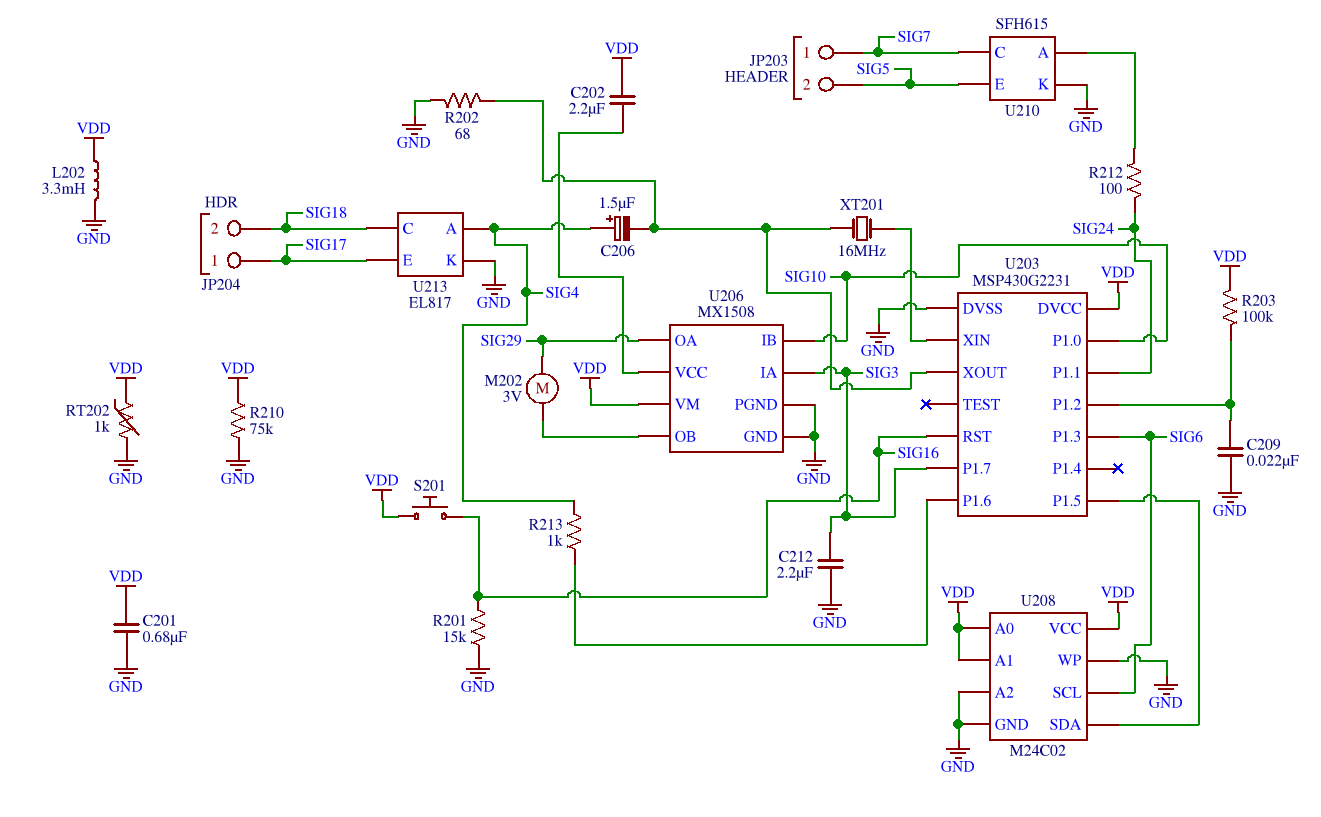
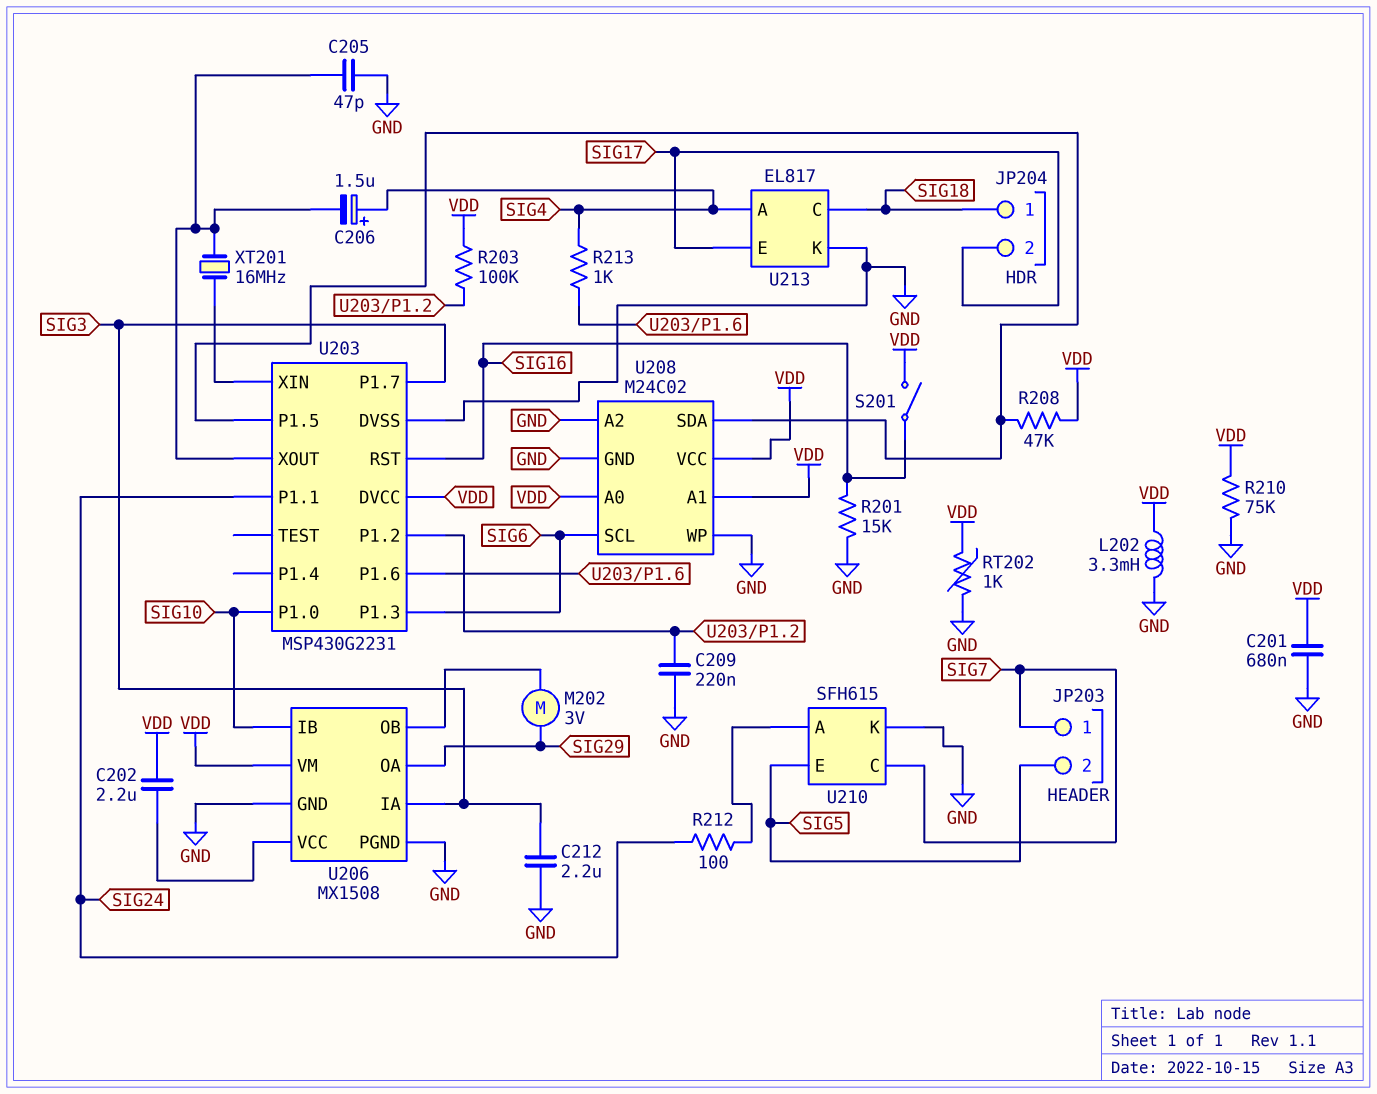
C205: none -> 47pF (GND, U203/XOUT)
C209: 22nF (GND, U203/P1.2) -> 220nF (GND, U203/P1.2)
JP204 pin 1: SIG17 -> SIG18
JP204 pin 2: SIG18 -> SIG17
R202: 68 (GND, U203/XOUT) -> none
R208: none -> 47k (U203/P1.5, VDD)
S201: button (SIG16, VDD) -> switch (SIG16, VDD)

